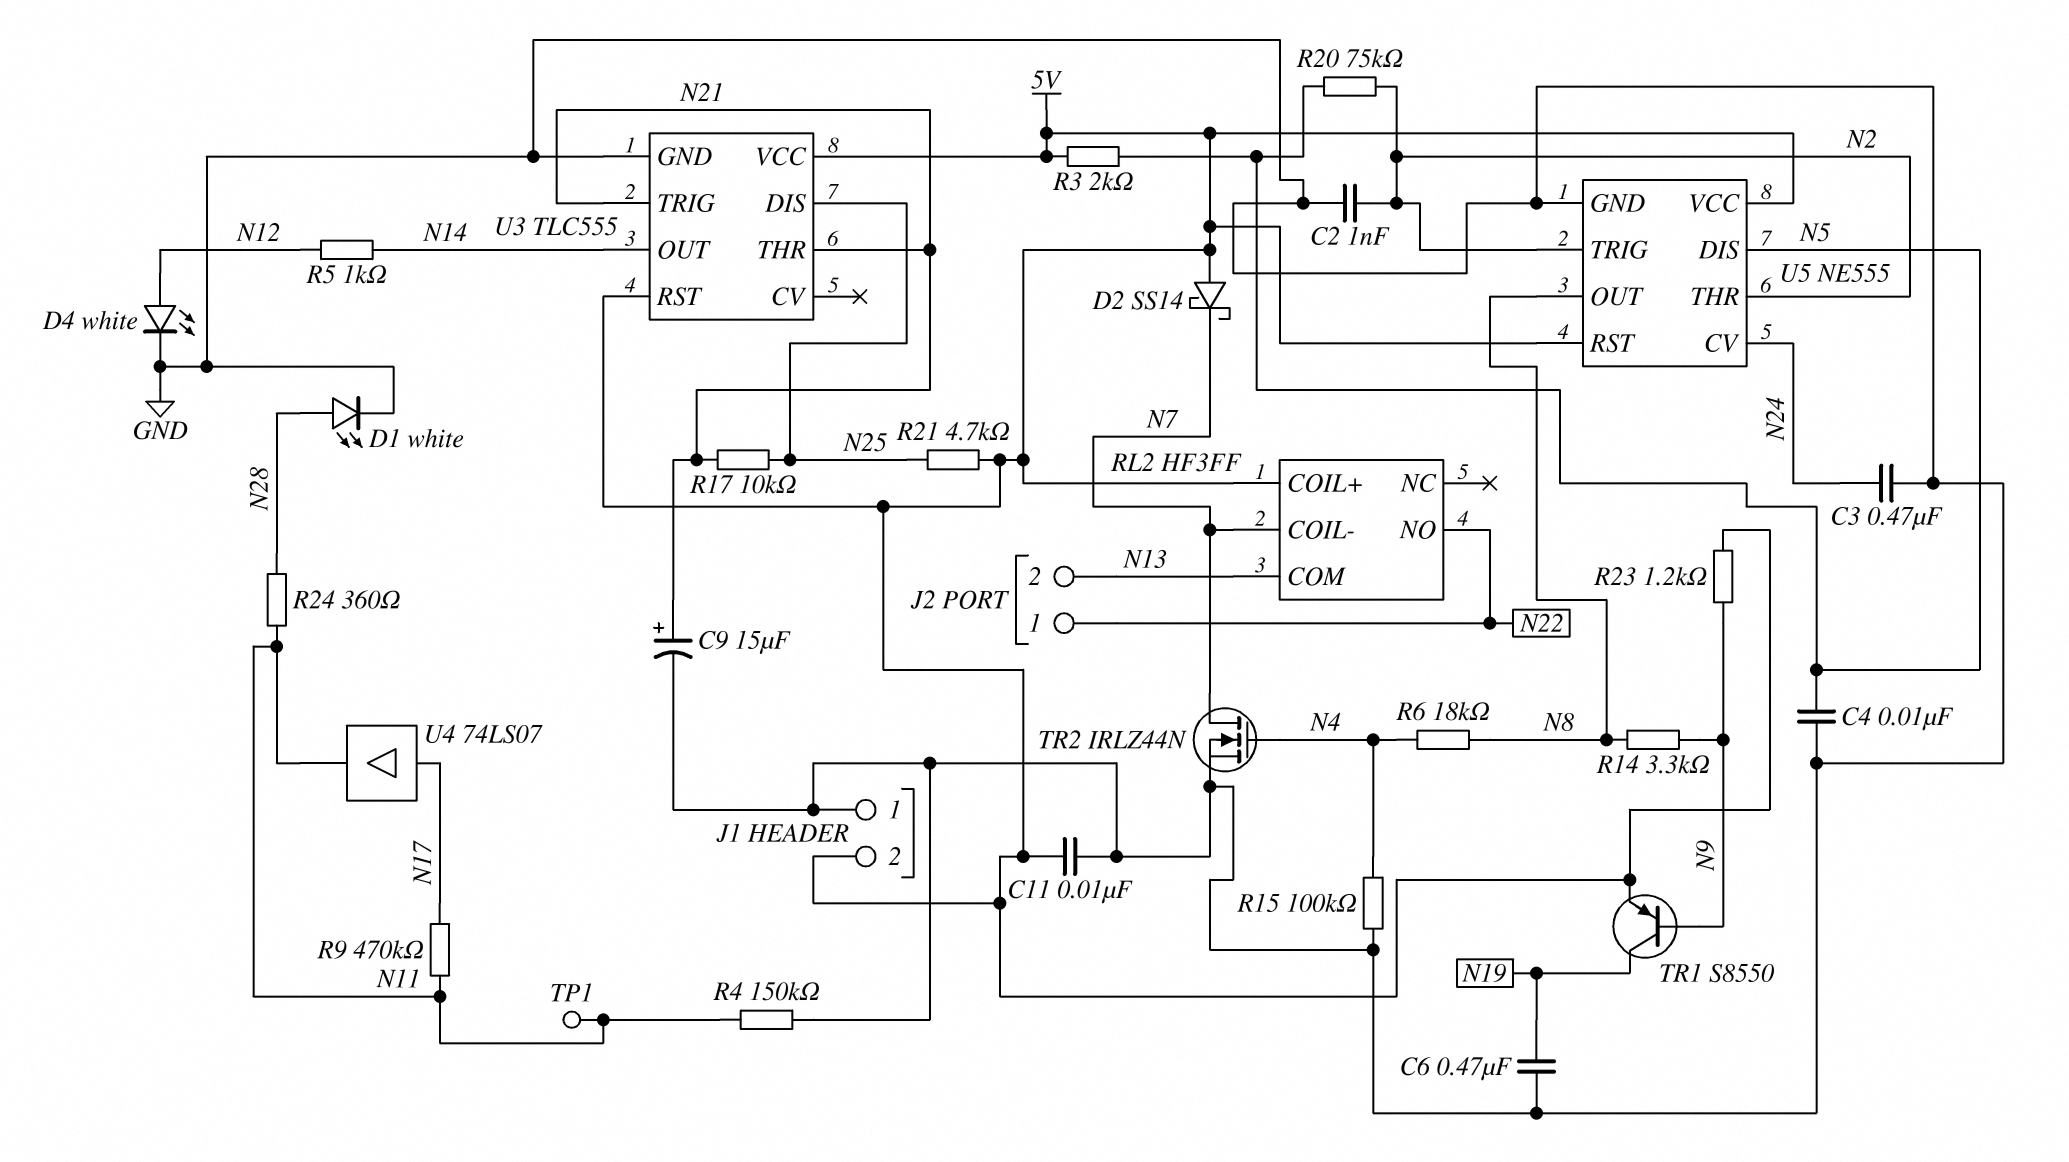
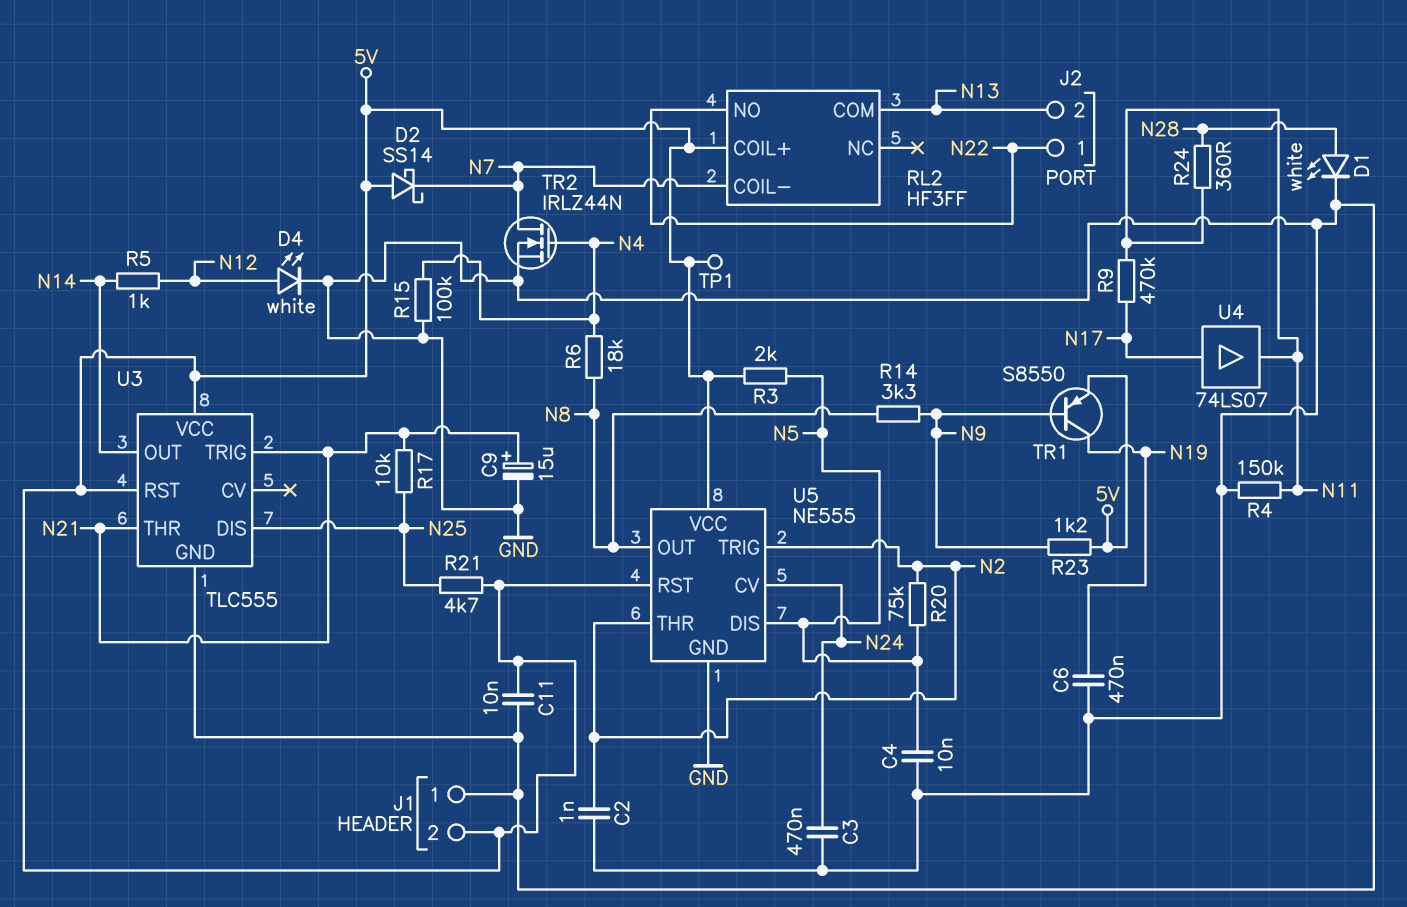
TP1: test point (N11) -> test point (5V)

